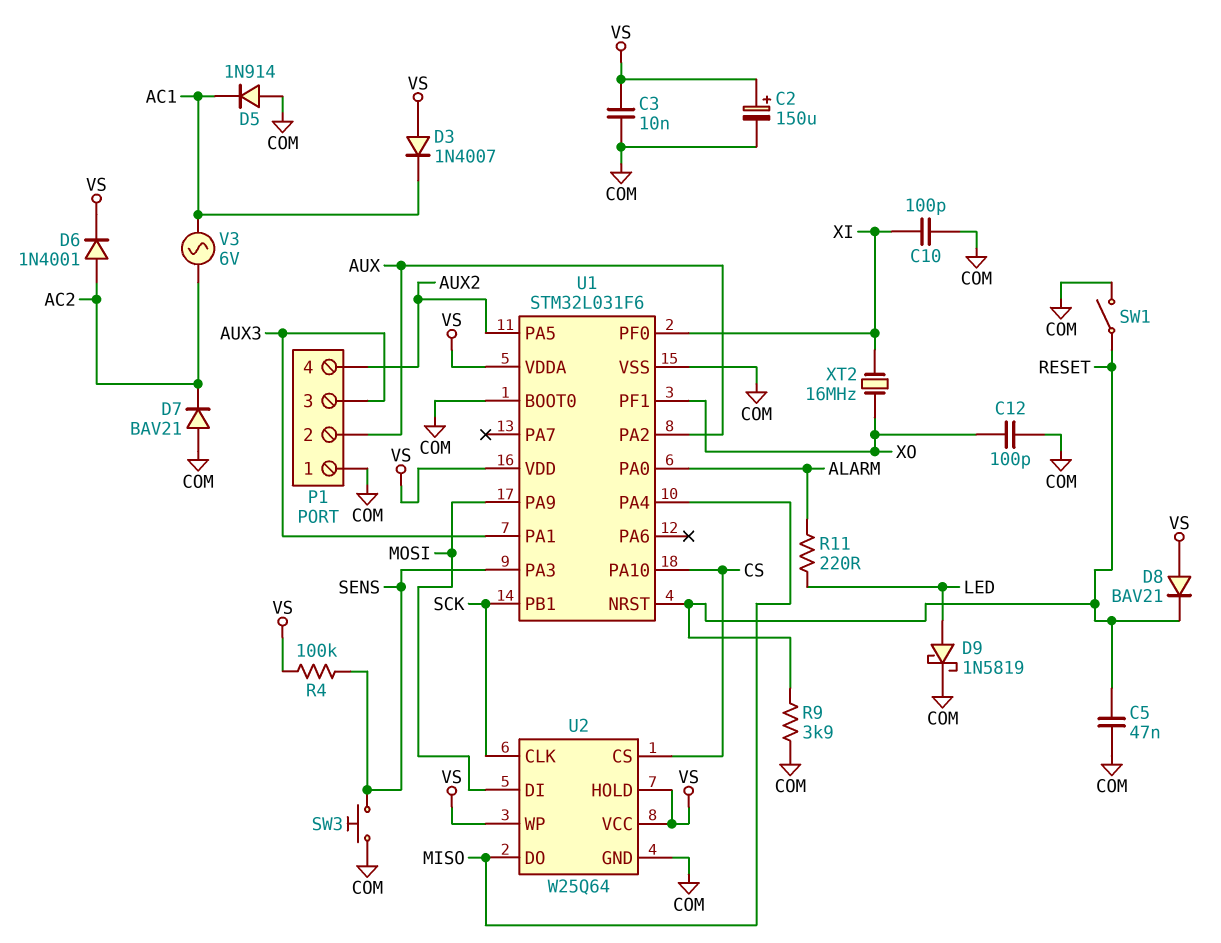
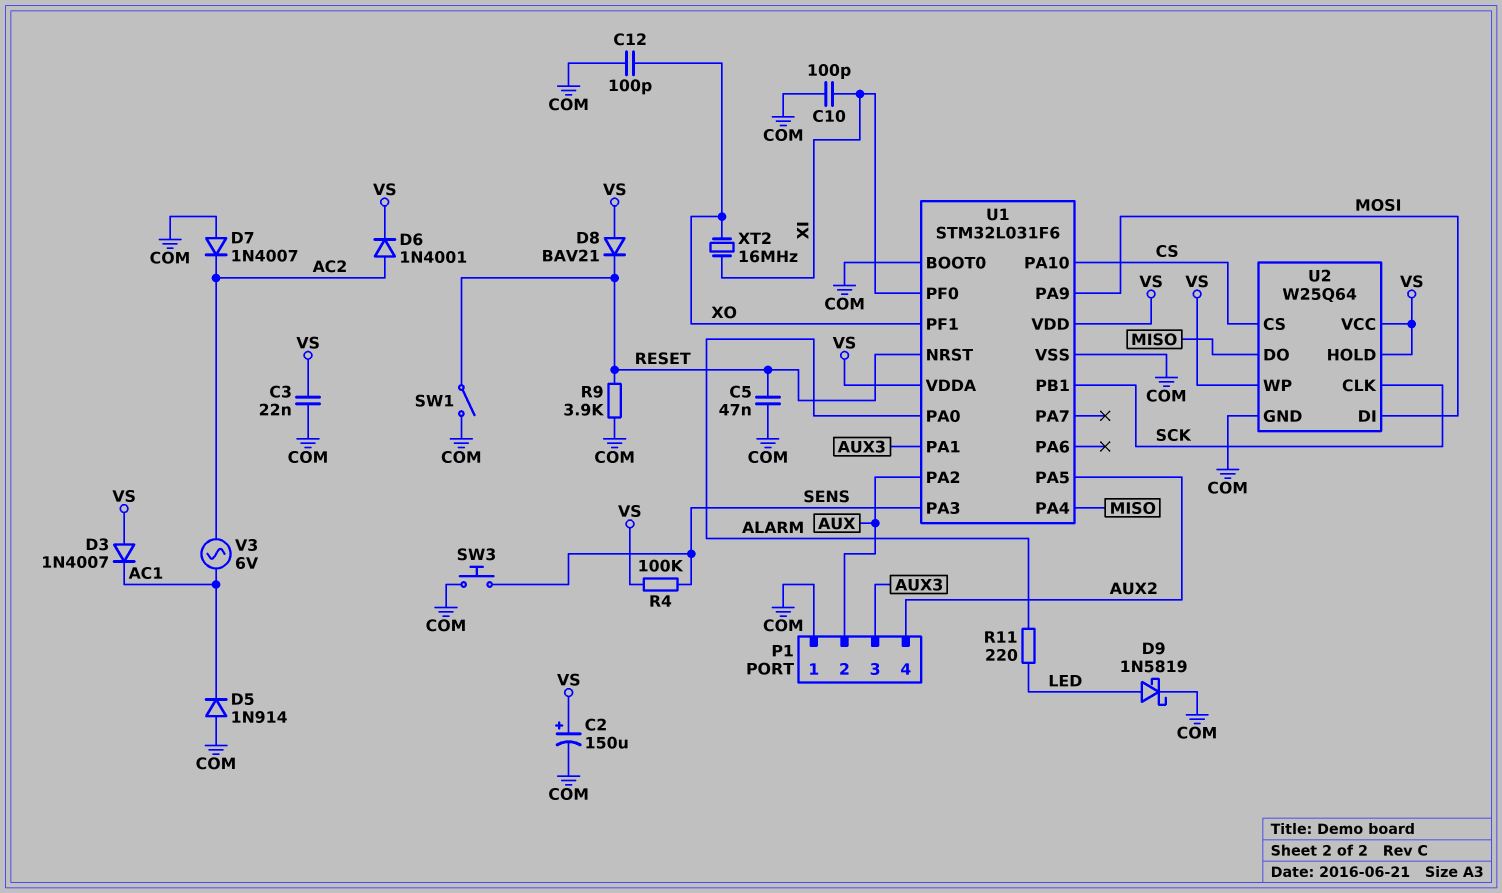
C3: 10nF (COM, VS) -> 22nF (COM, VS)
D7: diode BAV21 (A COM, K AC2) -> diode 1N4007 (A COM, K AC2)

